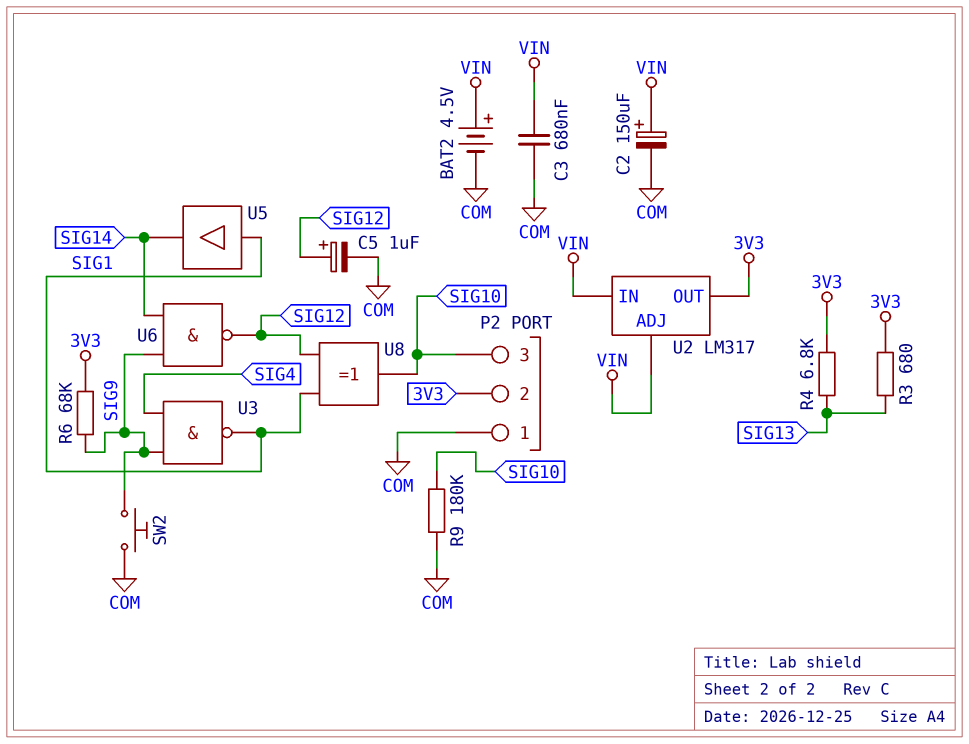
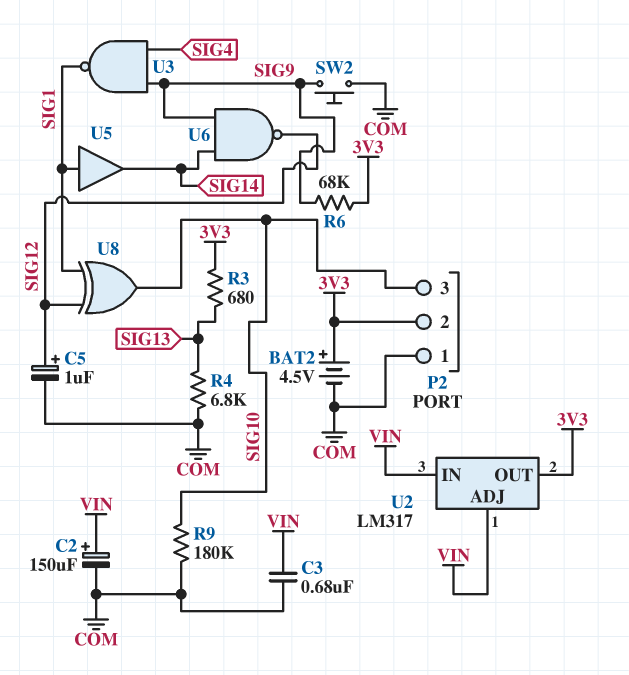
BAT2: 4.5V (plus VIN, minus COM) -> 4.5V (plus 3V3, minus COM)
R4: 6.8k (3V3, SIG13) -> 6.8k (COM, SIG13)

